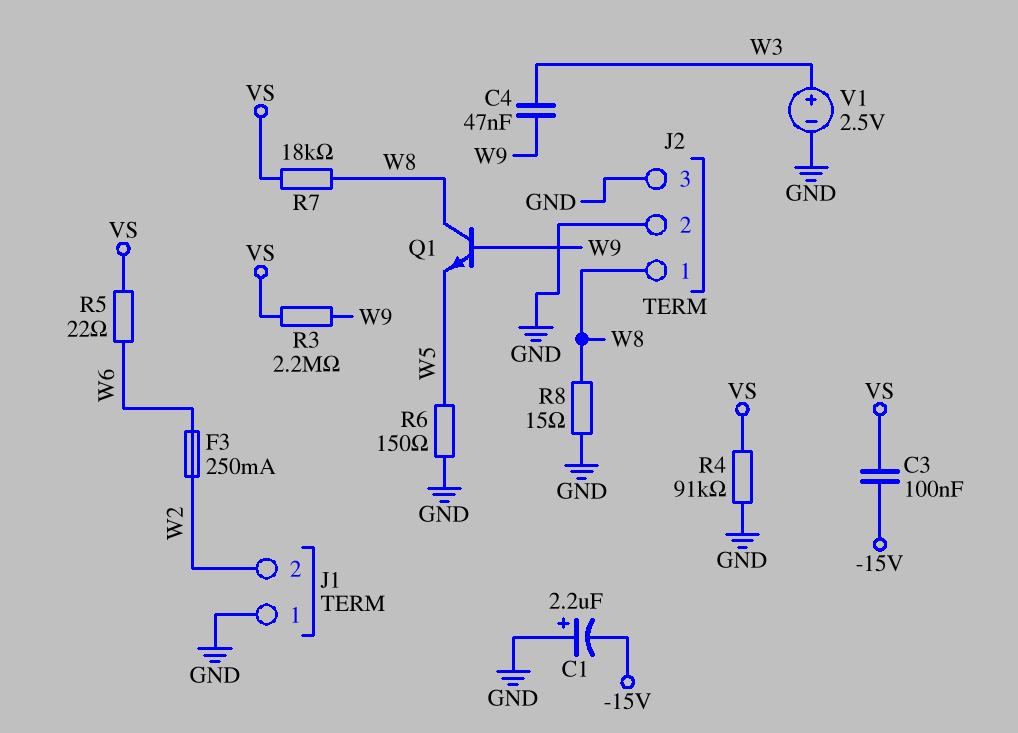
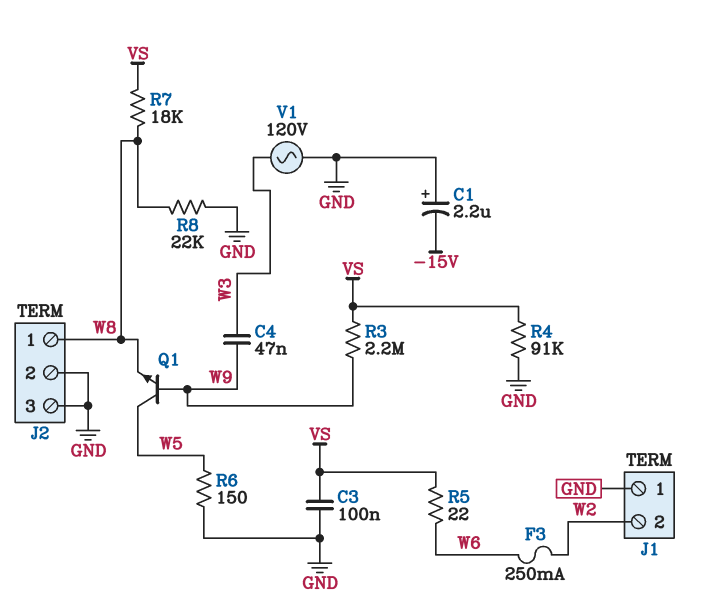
C3: 100nF (-15V, VS) -> 100nF (GND, VS)
Q1: NPN (B W9, C W8, E W5) -> NPN (B W9, C W5, E W8)
R8: 15 (GND, W8) -> 22k (GND, W8)
V1: 2.5V (plus W3, minus GND) -> AC 120V (GND, W3)

